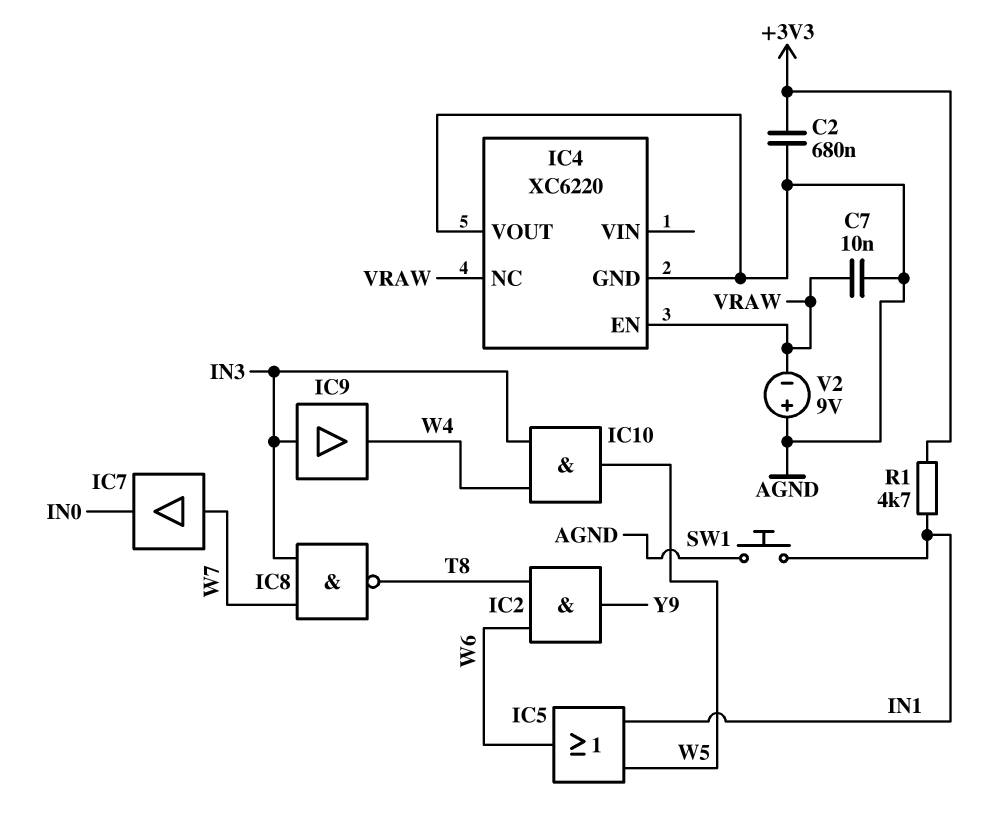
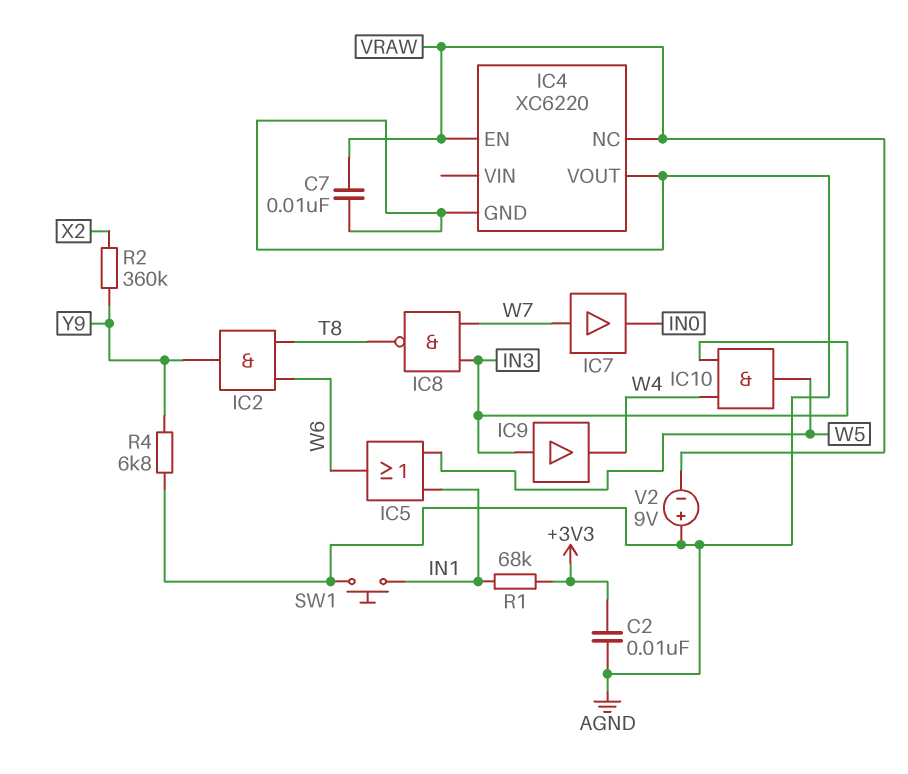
C2: 680nF (+3V3, AGND) -> 10nF (+3V3, AGND)
R1: 4.7k (+3V3, IN1) -> 68k (+3V3, IN1)
R2: none -> 360k (X2, Y9)
R4: none -> 6.8k (AGND, Y9)

